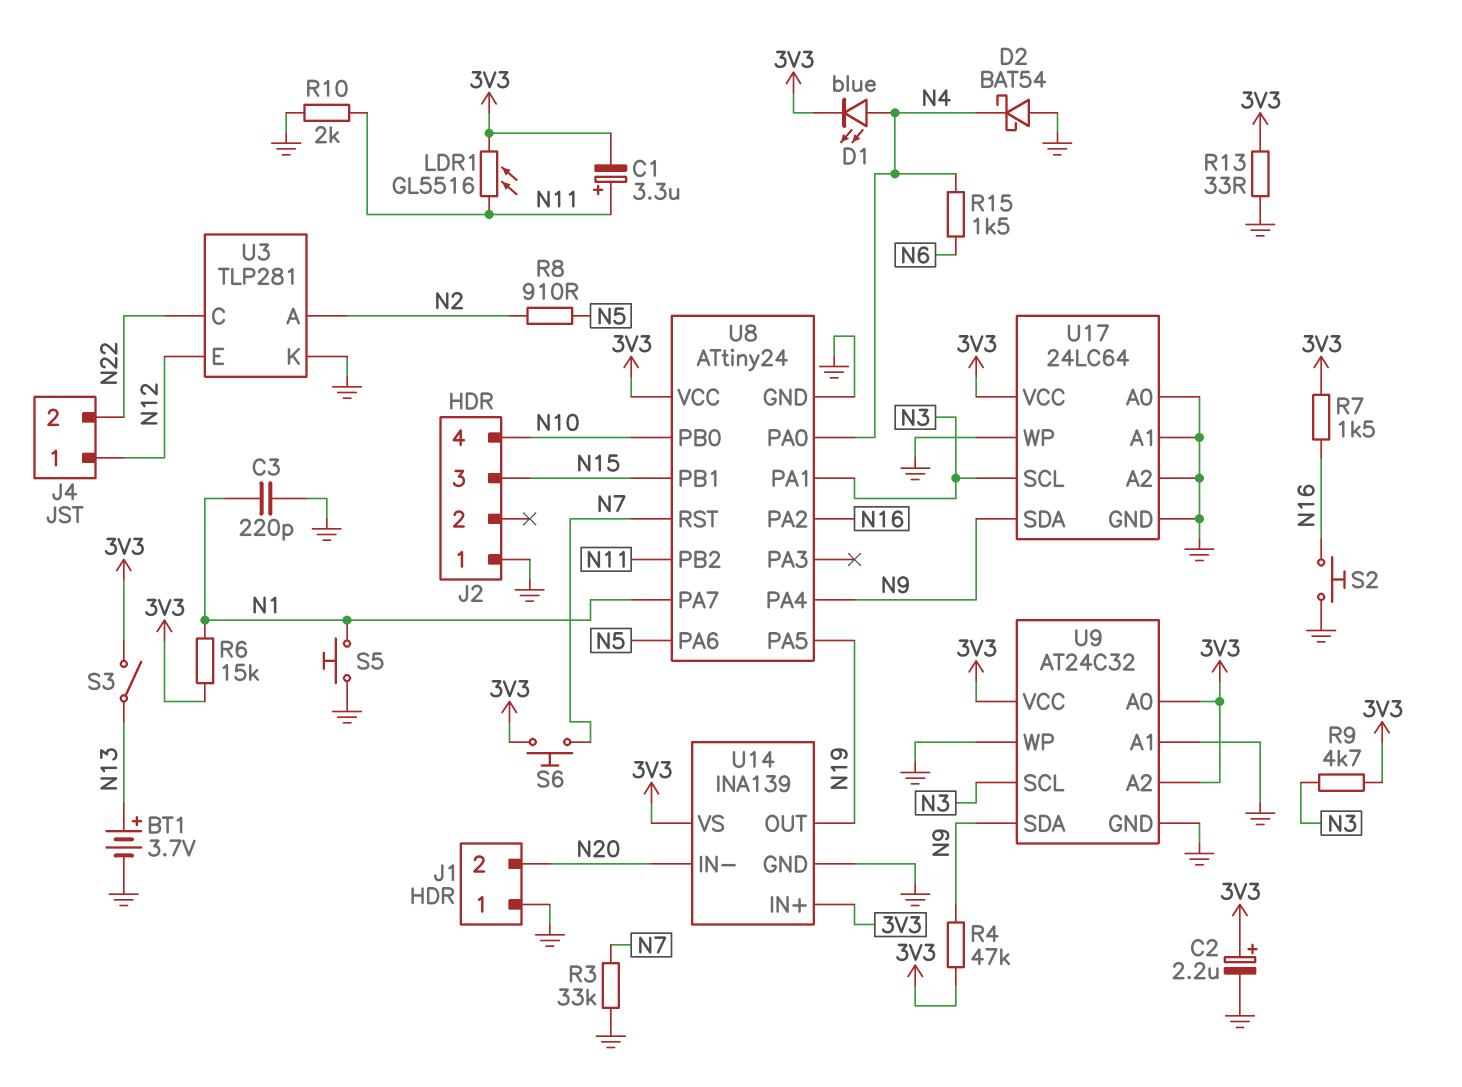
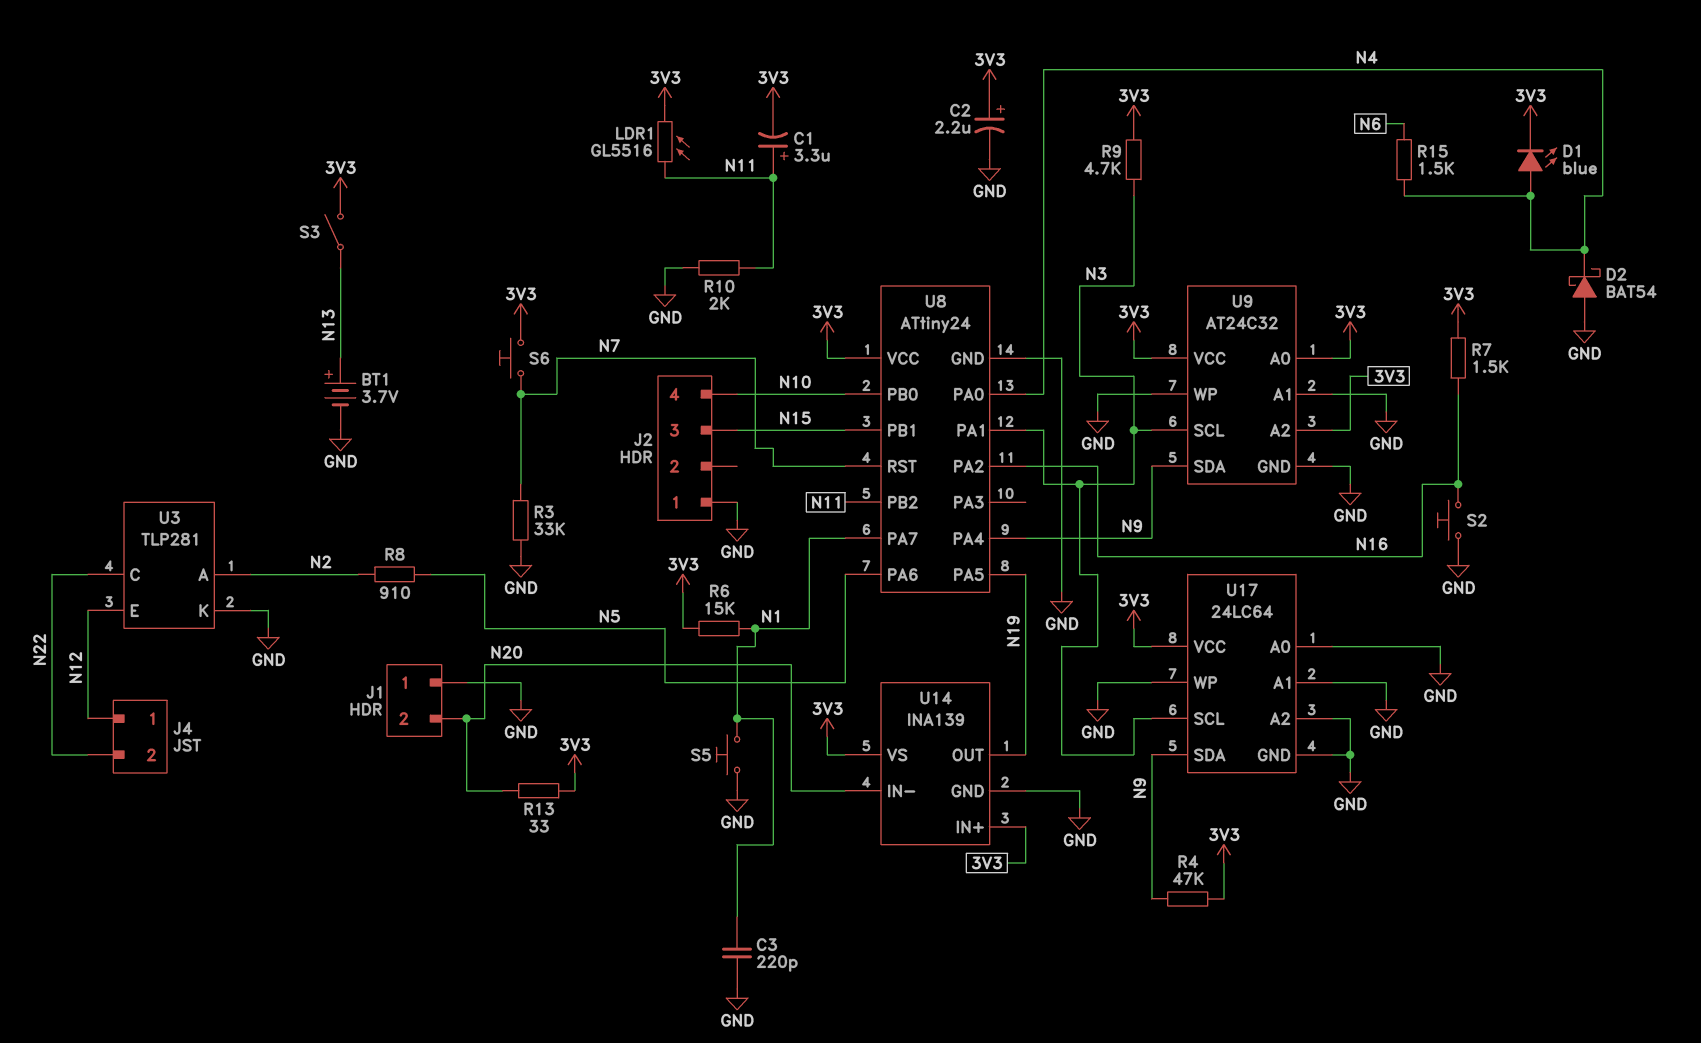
R13: 33 (3V3, GND) -> 33 (3V3, N20)

